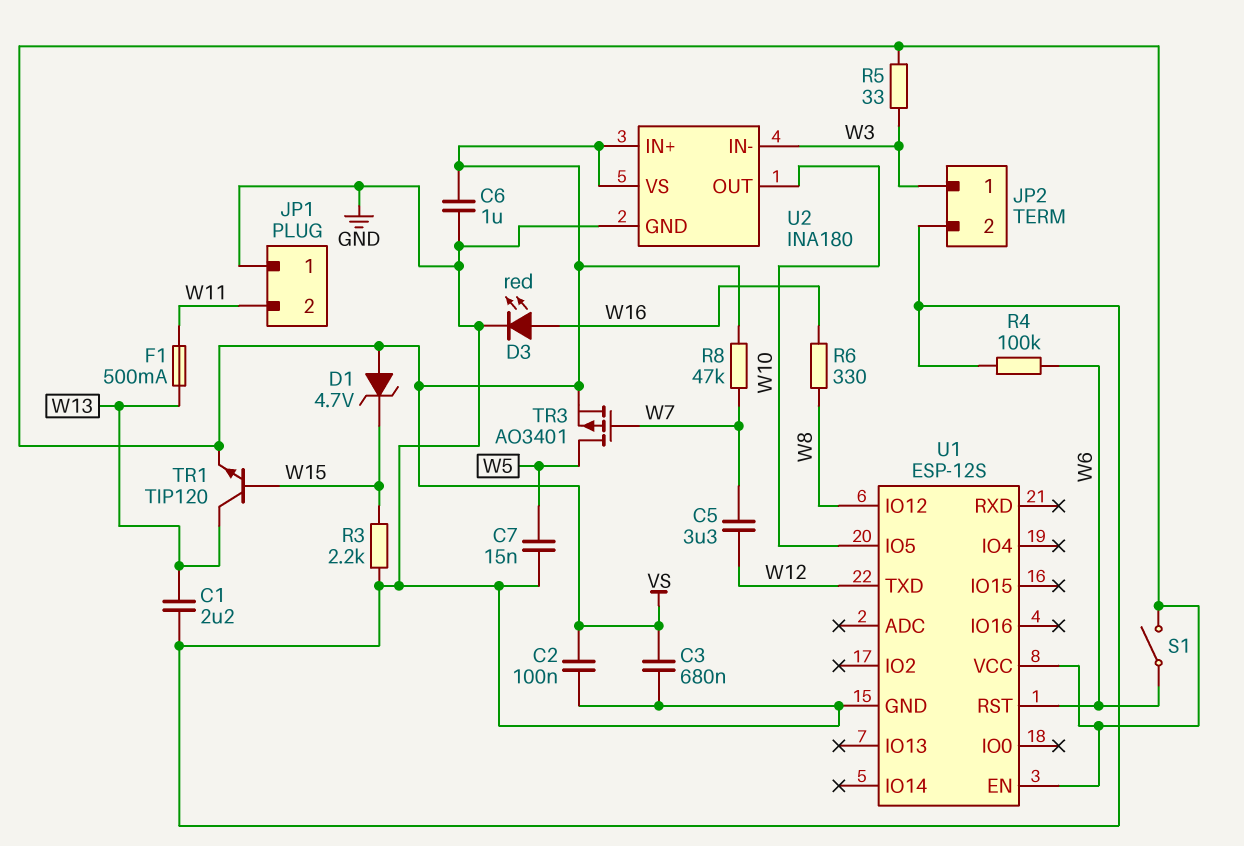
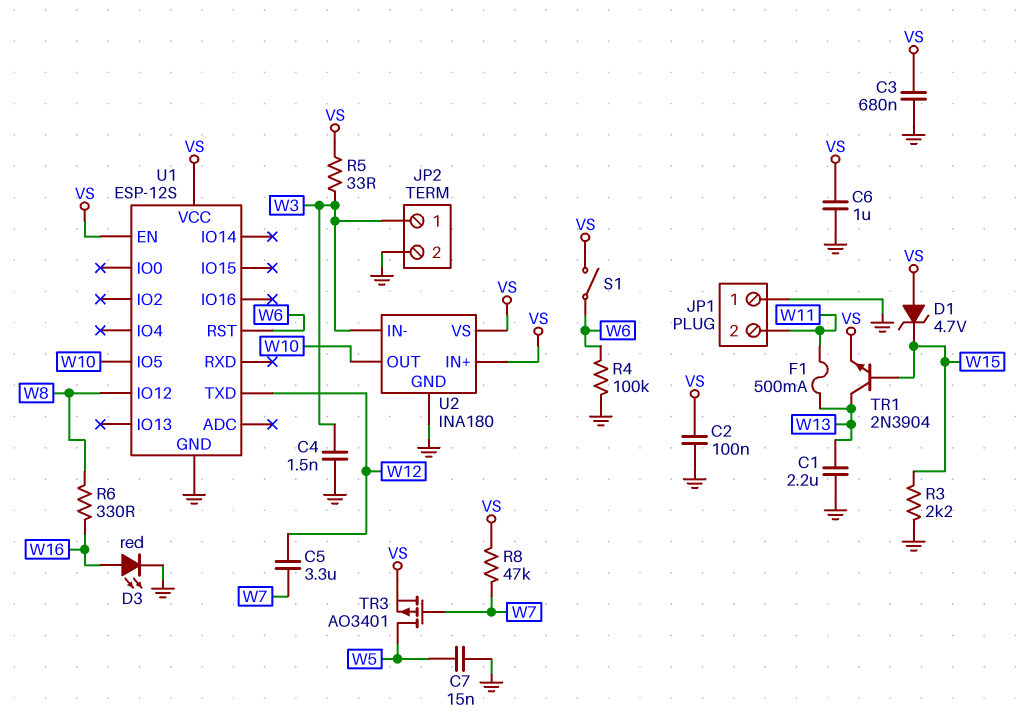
C4: none -> 1.5nF (GND, W3)
TR1: NPN TIP120 (B W15, C W13, E VS) -> NPN 2N3904 (B W15, C W13, E VS)

